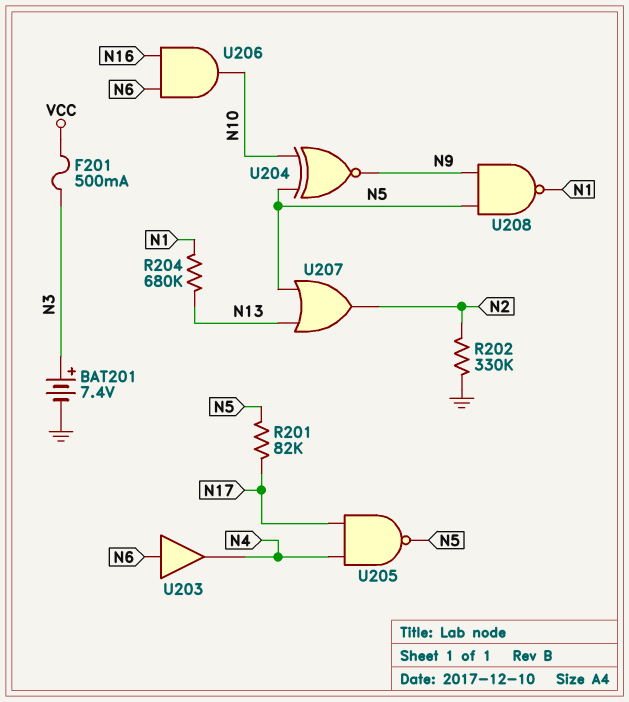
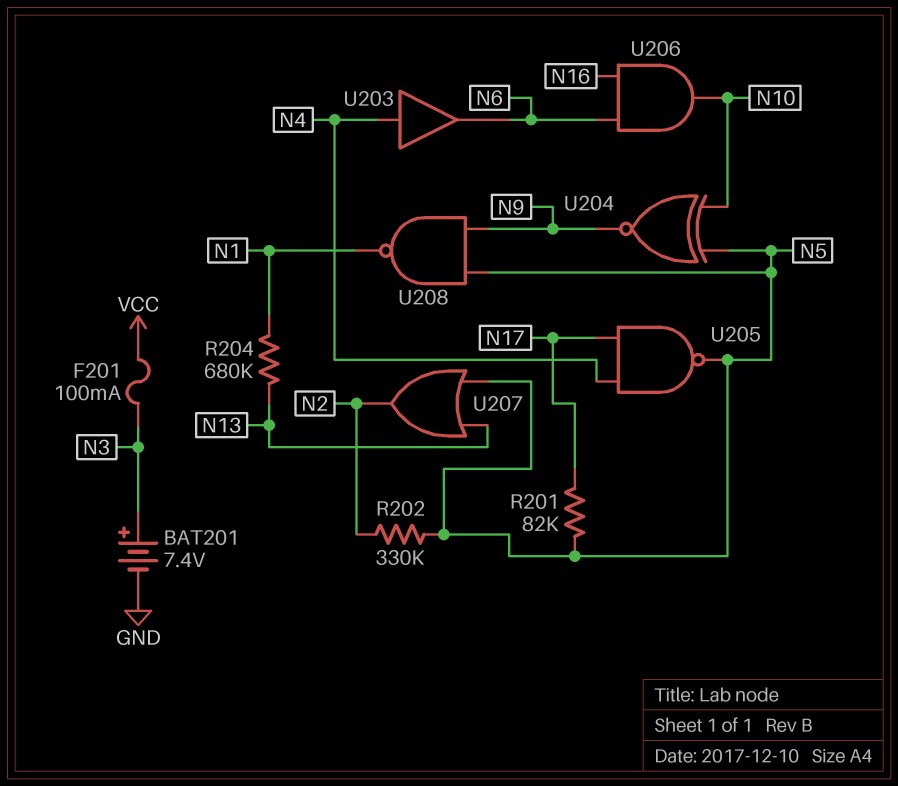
F201: 500mA (N3, VCC) -> 100mA (N3, VCC)
R202: 330k (GND, N2) -> 330k (N2, N5)
U203: buffer (in N6, out N4) -> buffer (in N4, out N6)

